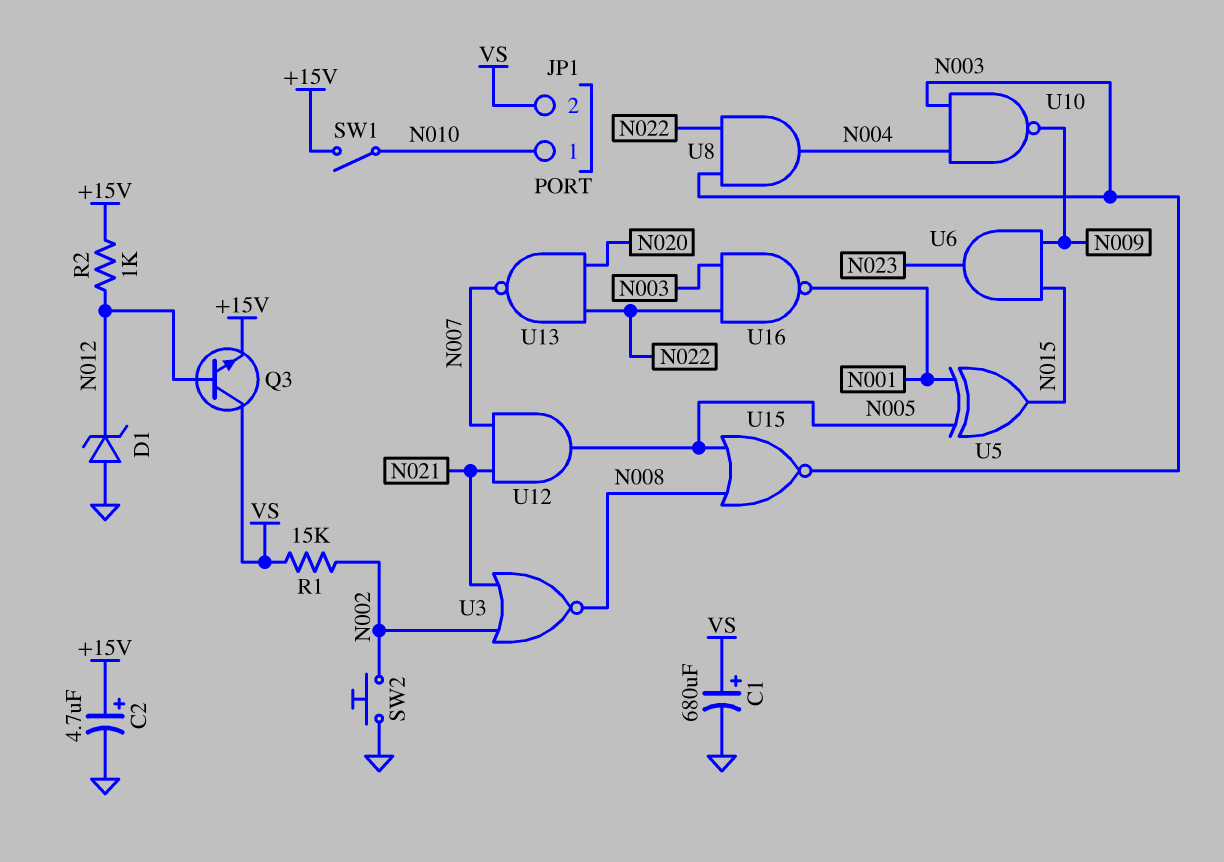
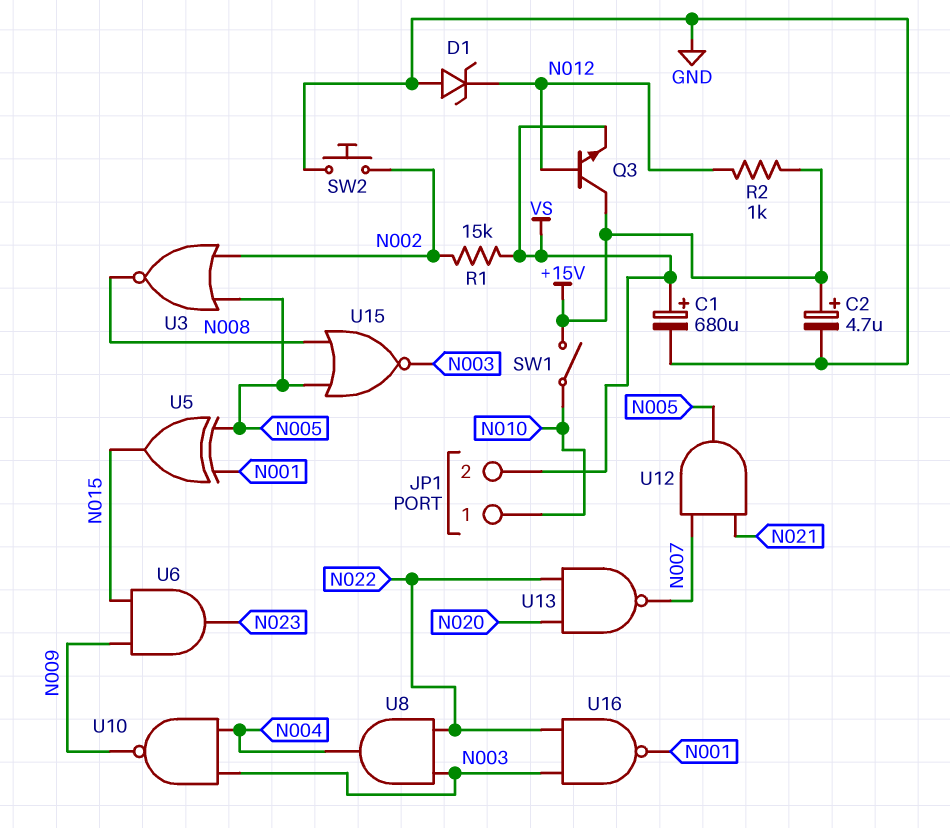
Q3: NPN (B N012, C VS, E +15V) -> NPN (B N012, C +15V, E VS)
U3: NOR (in N002, in N021, out N008) -> NOR (in N002, in N005, out N008)

